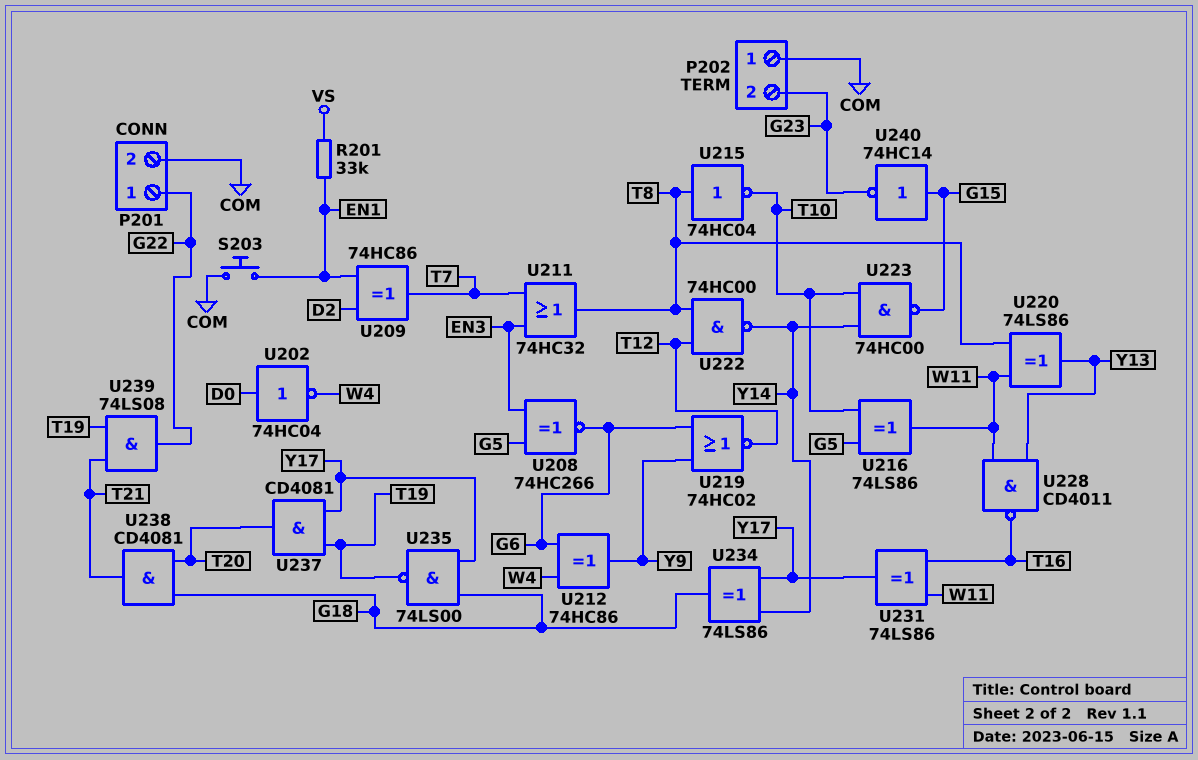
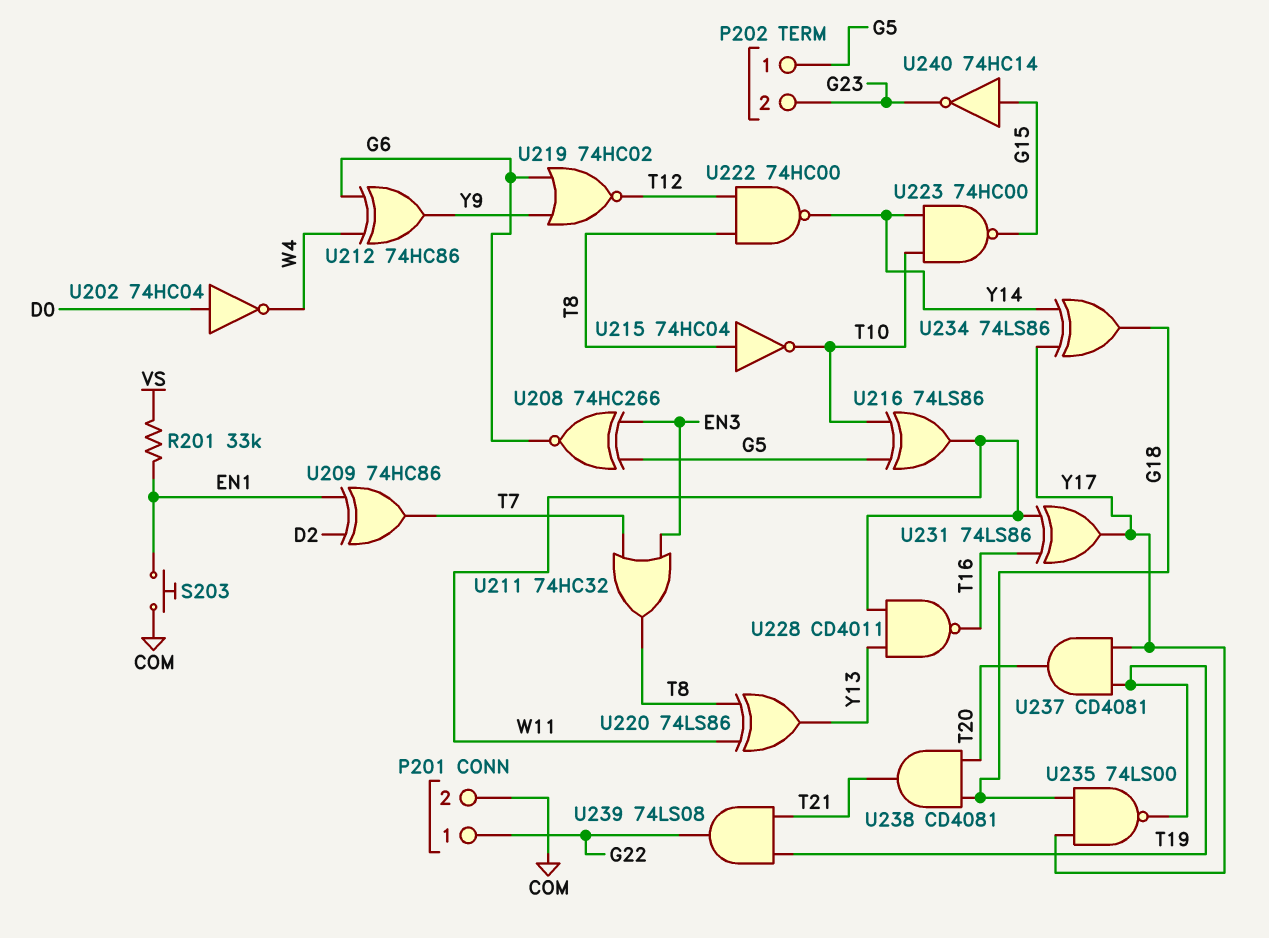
P202 pin 1: COM -> G5

